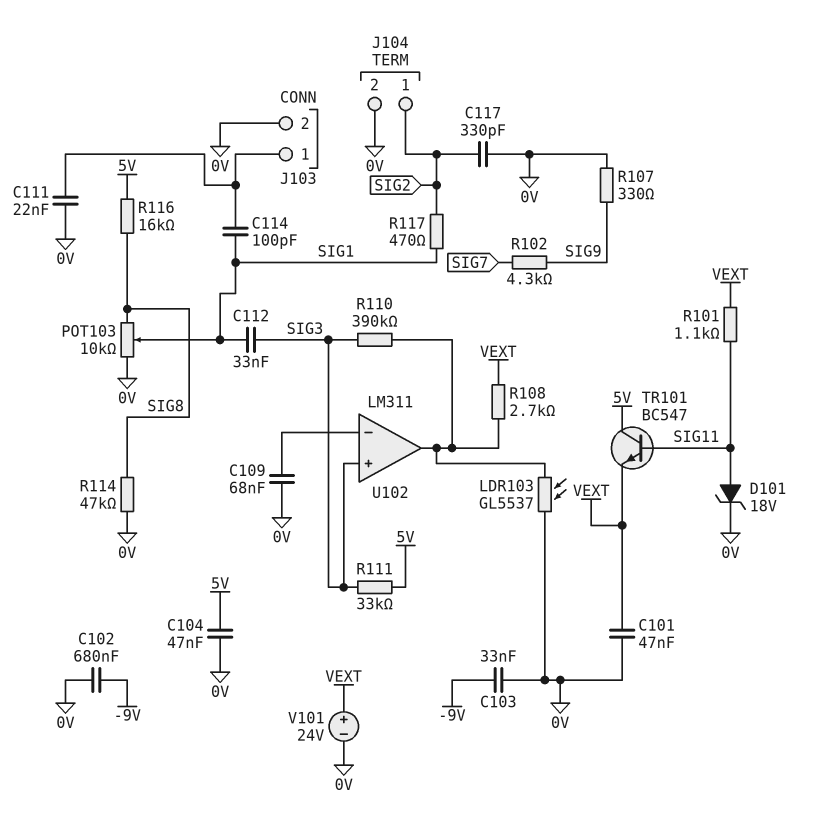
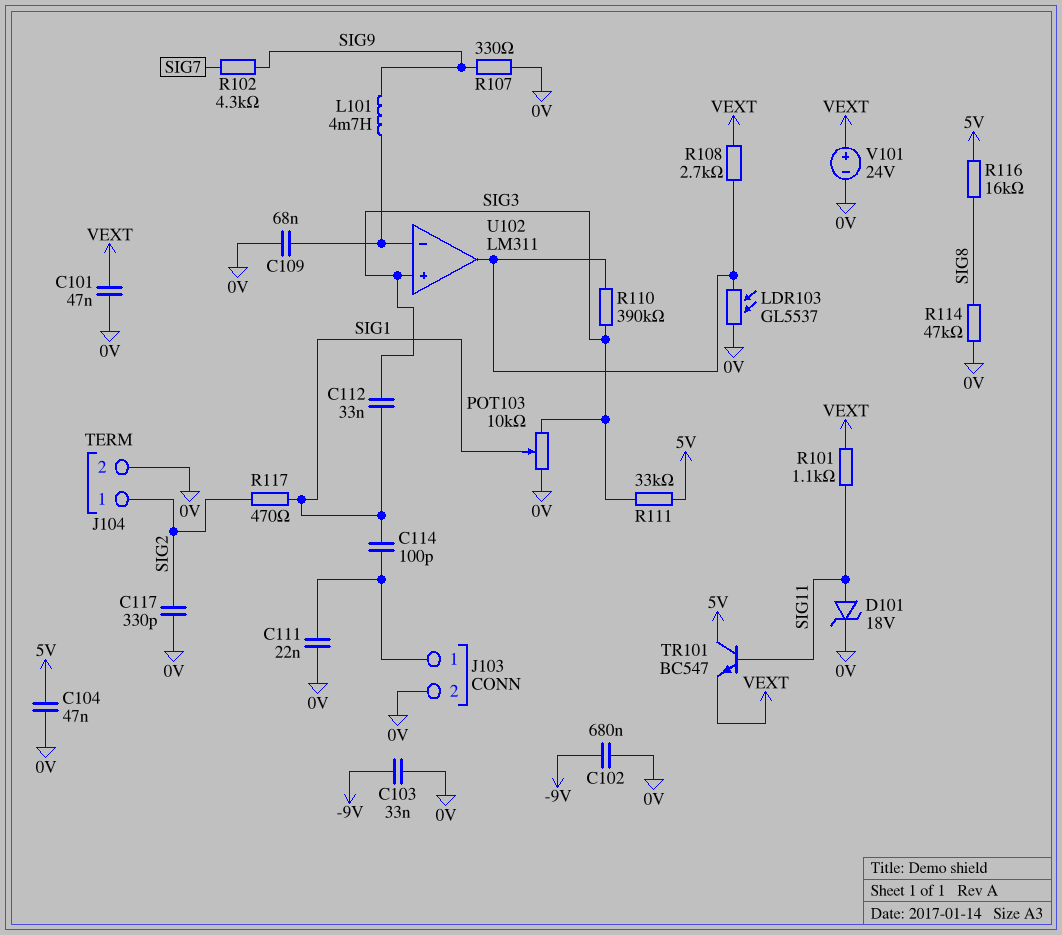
L101: none -> 4.7mH (SIG9, U102/in-)
POT103: 10k (0V, SIG8, wiper SIG1) -> 10k (0V, SIG3, wiper SIG1)

